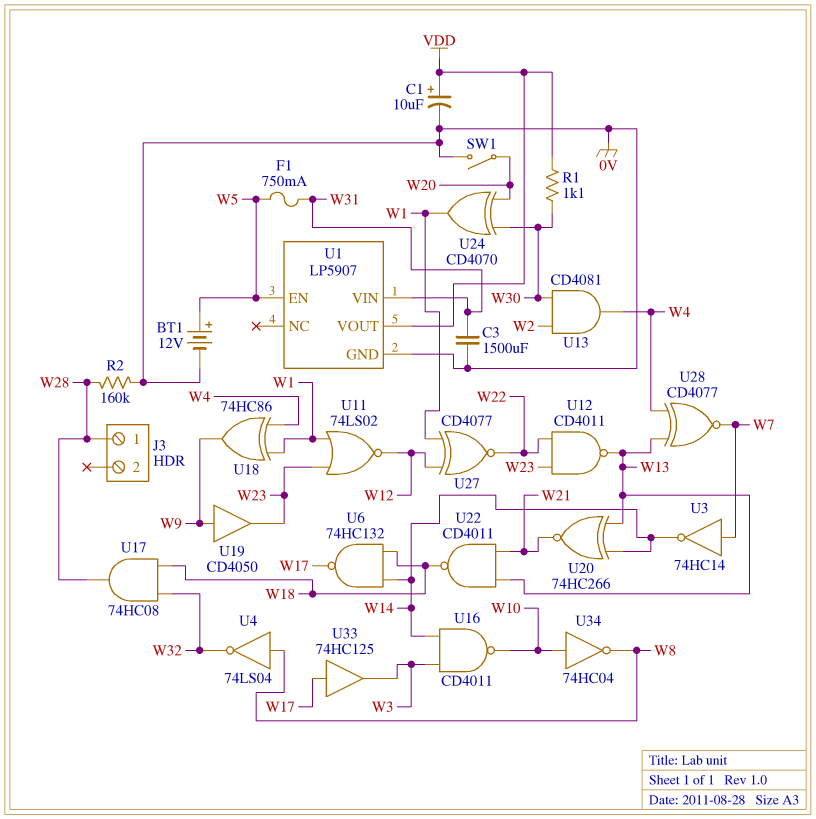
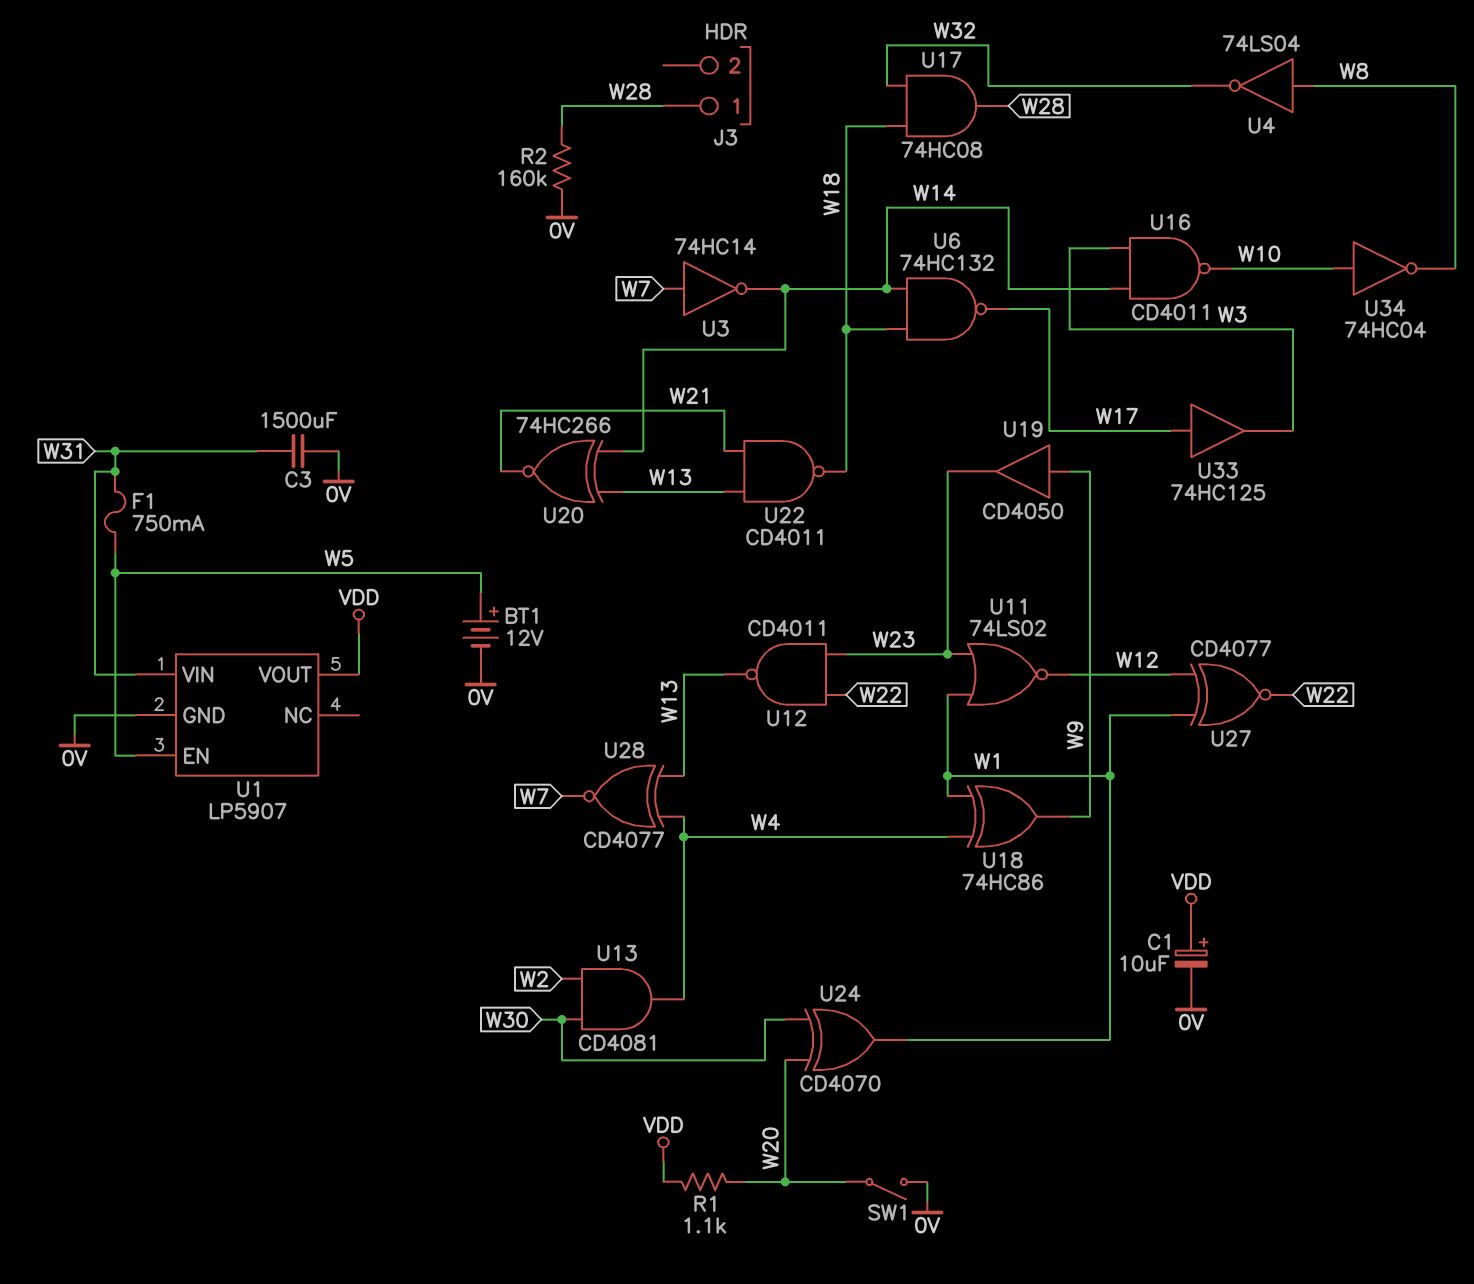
R1: 1.1k (VDD, W30) -> 1.1k (VDD, W20)

